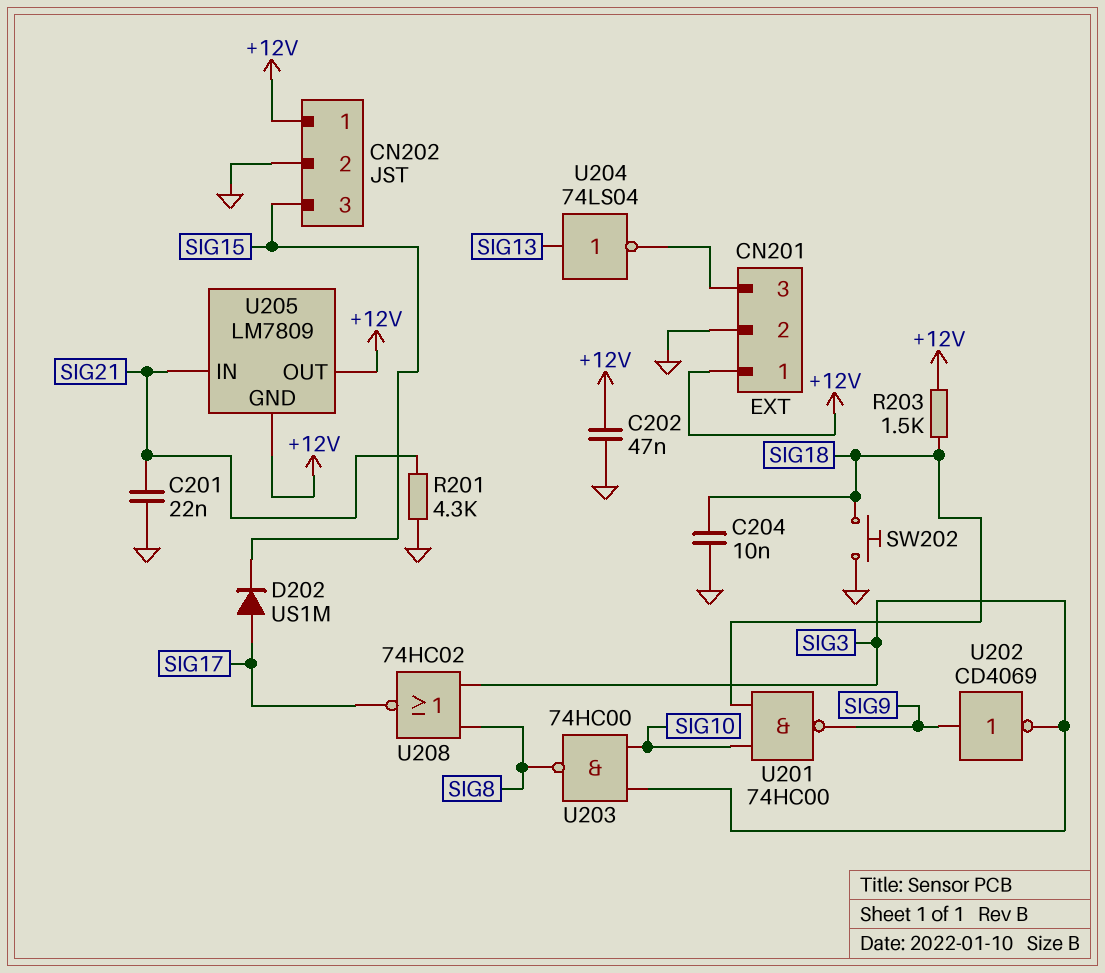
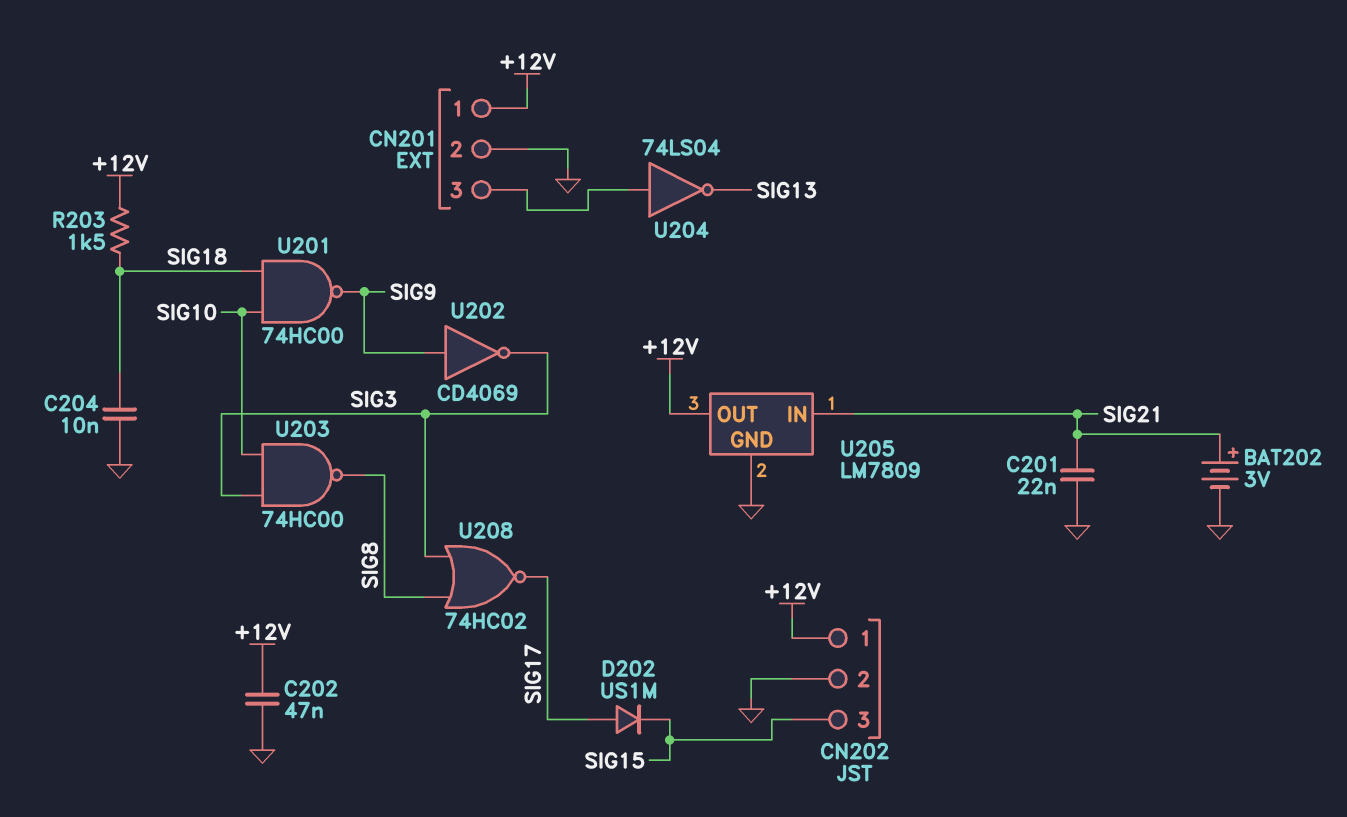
BAT202: none -> 3V (plus SIG21, minus GND)
R201: 4.3k (GND, SIG21) -> none
SW202: button (GND, SIG18) -> none
U204: NOT 74LS04 (in SIG13, out CN201/3) -> NOT 74LS04 (in CN201/3, out SIG13)
U205 pin GND: +12V -> GND

